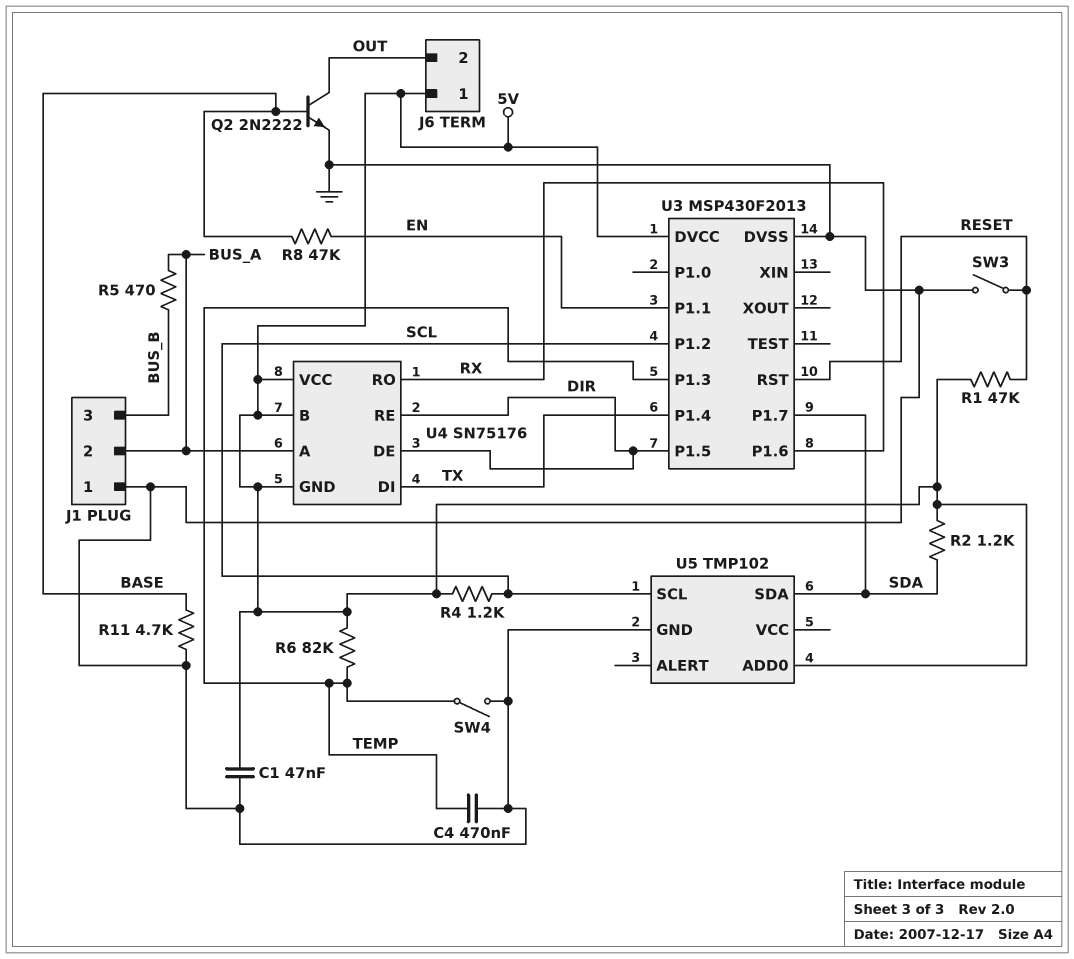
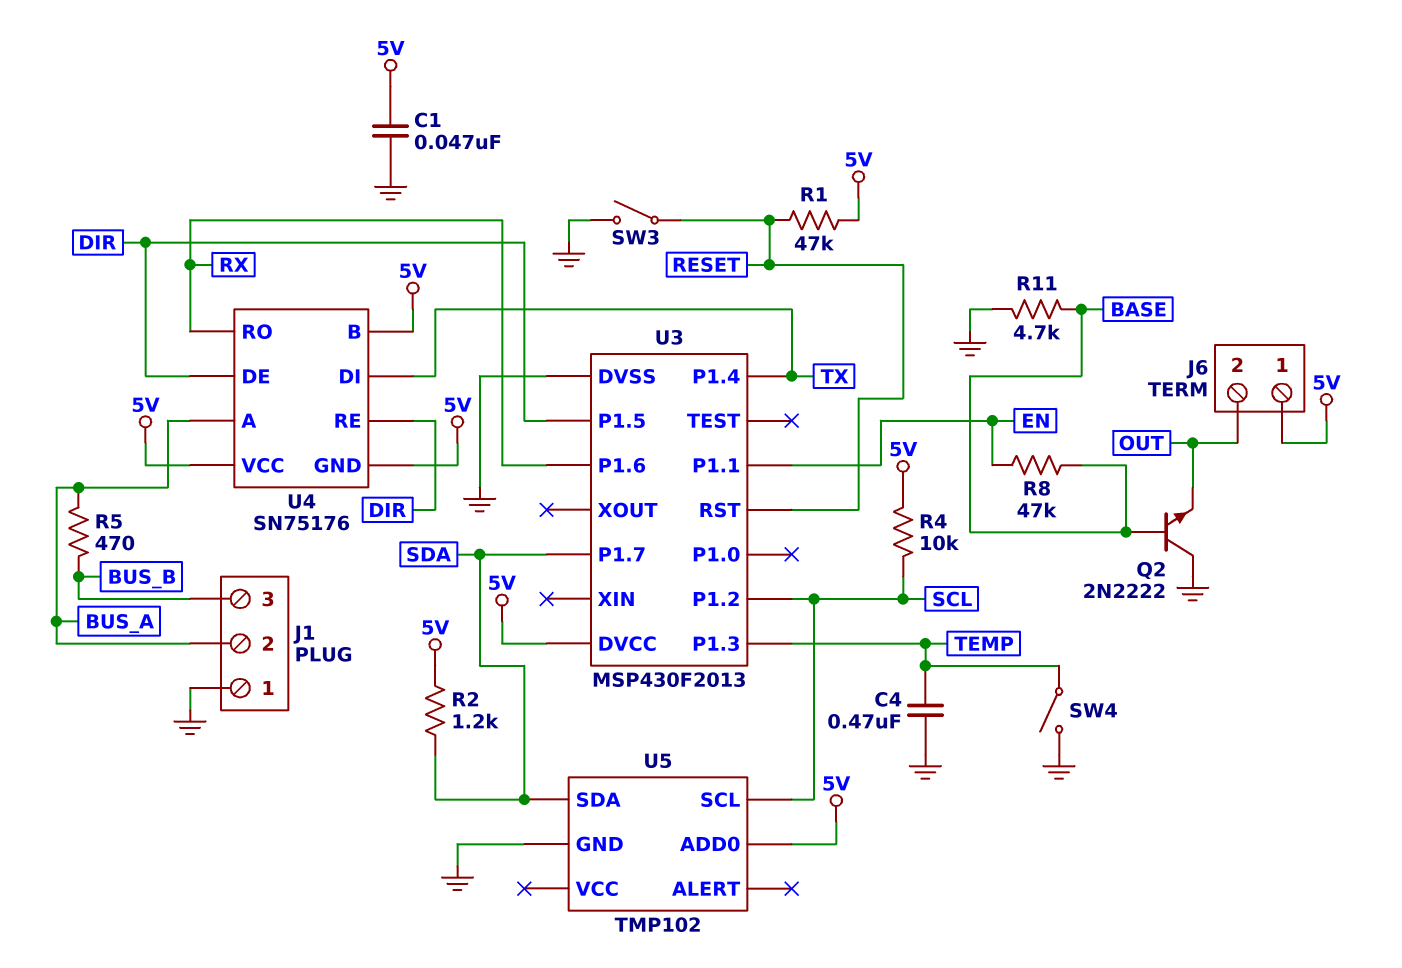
Q2: NPN 2N2222 (B BASE, C OUT, E GND) -> NPN 2N2222 (B BASE, C GND, E OUT)
R4: 1.2k (5V, SCL) -> 10k (5V, SCL)
R6: 82k (5V, TEMP) -> none

